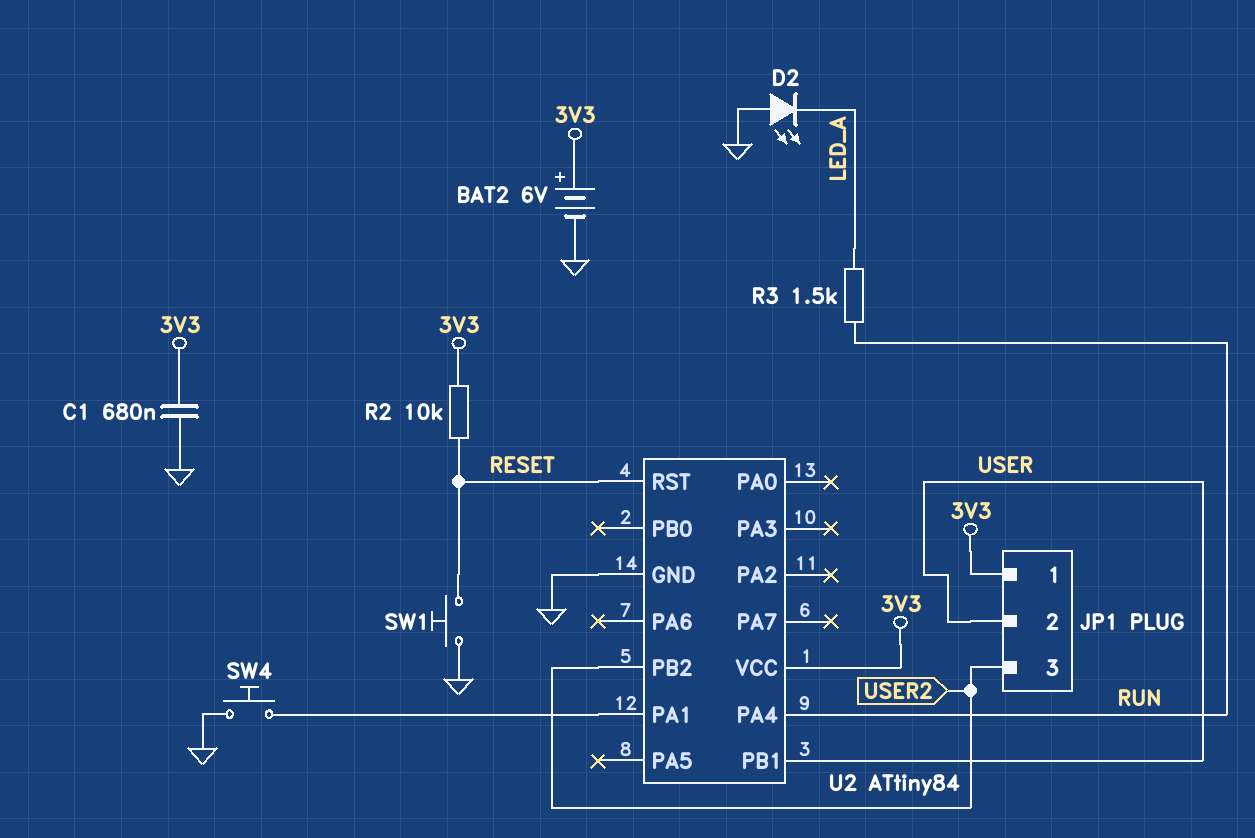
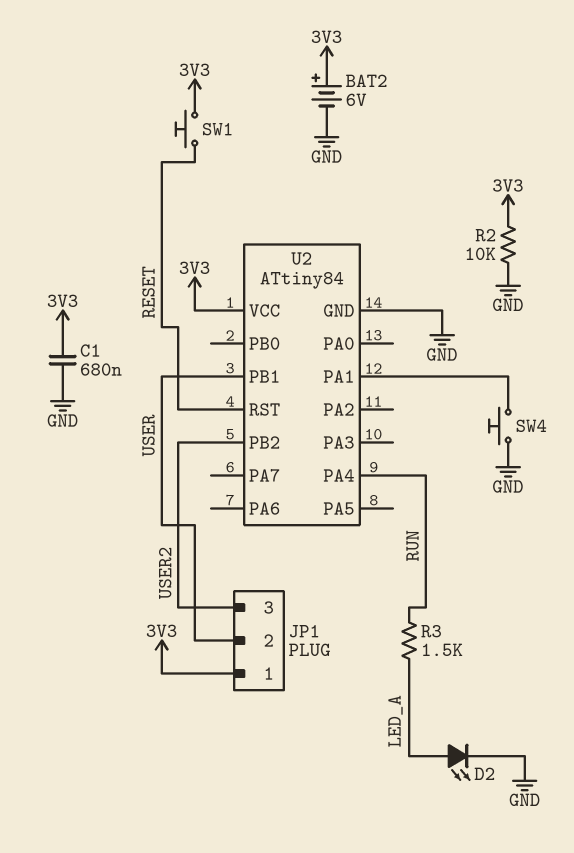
D2: LED (A GND, K LED_A) -> LED (A LED_A, K GND)
R2: 10k (3V3, RESET) -> 10k (3V3, GND)
SW1: button (GND, RESET) -> button (3V3, RESET)

